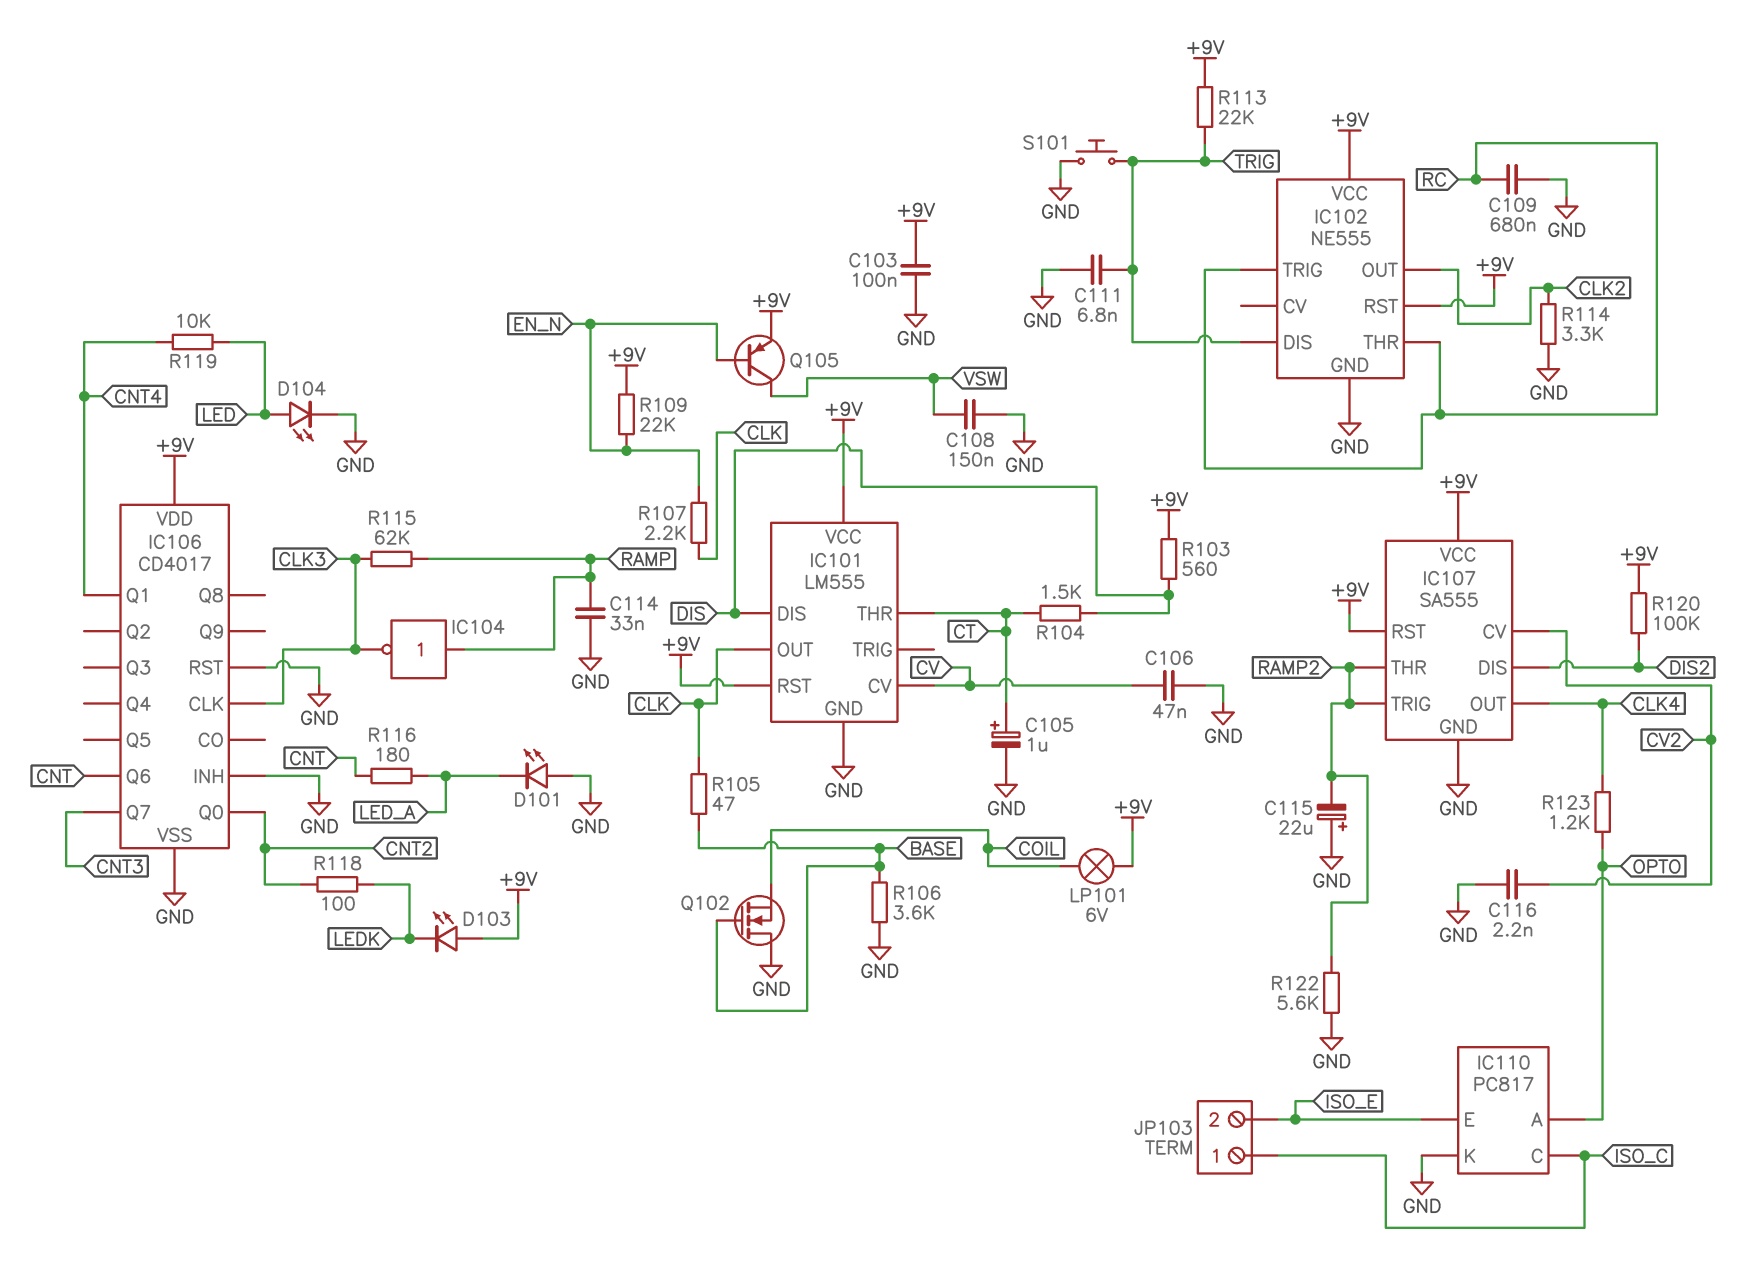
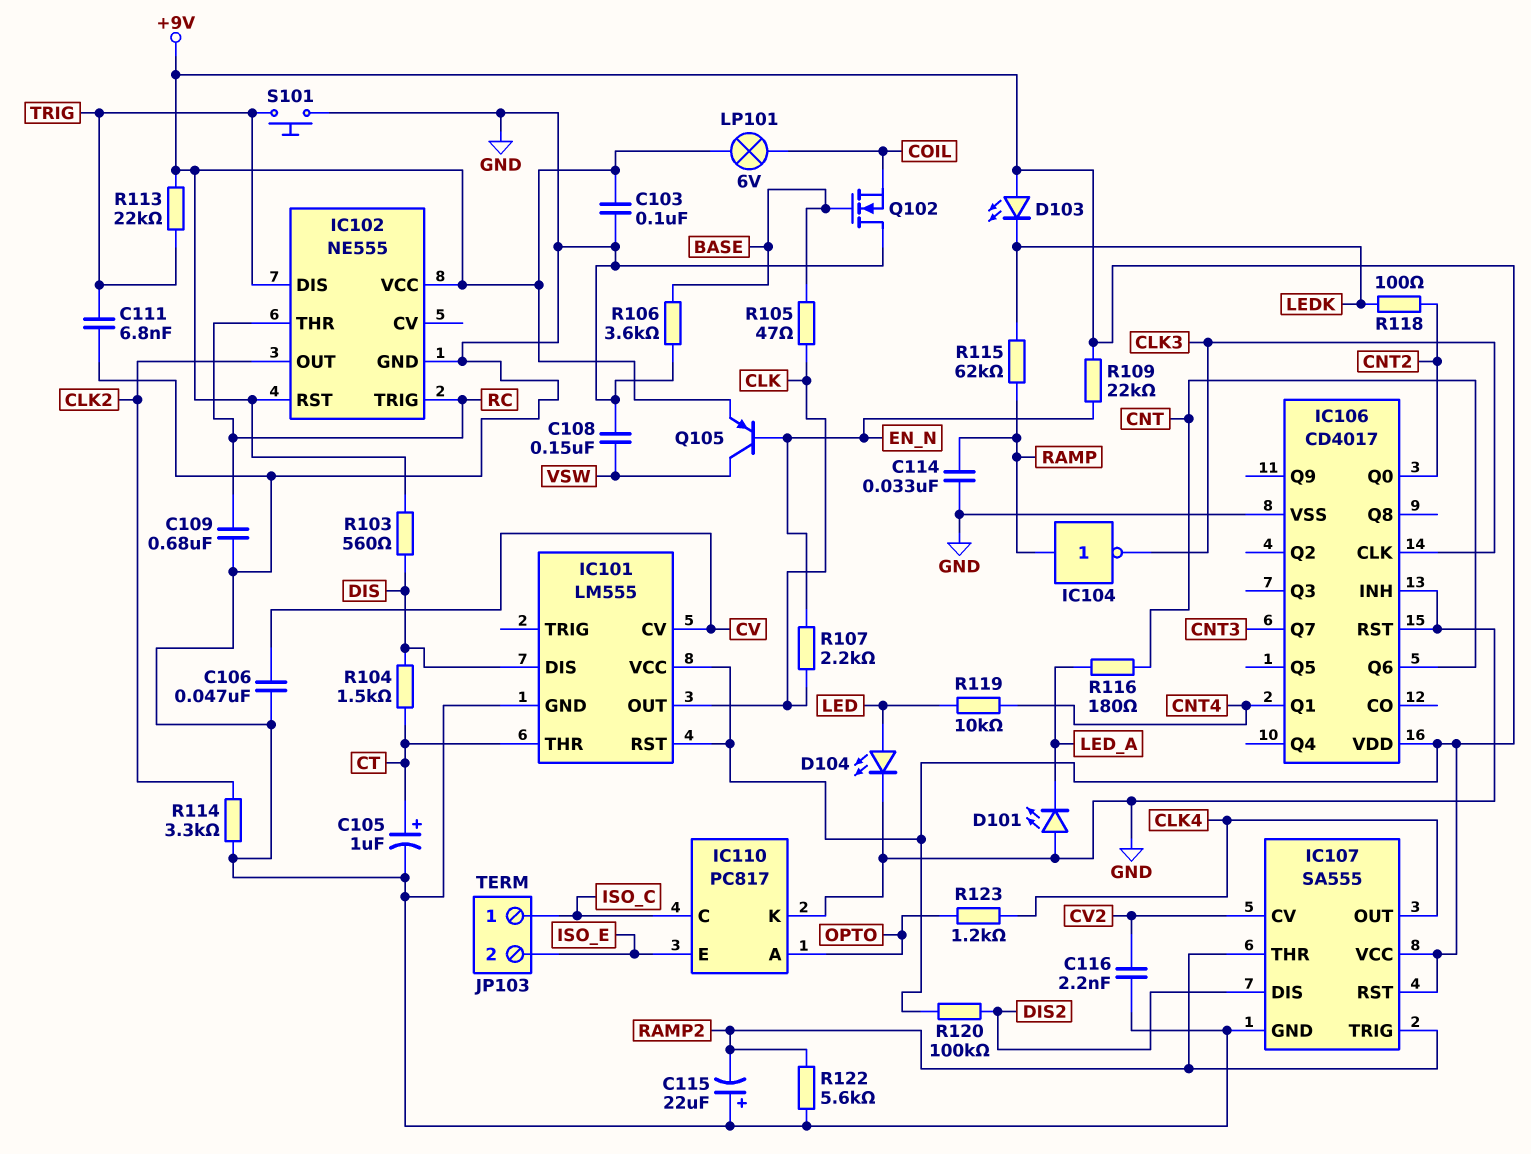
R115: 62k (CLK3, RAMP) -> 62k (LEDK, RAMP)

